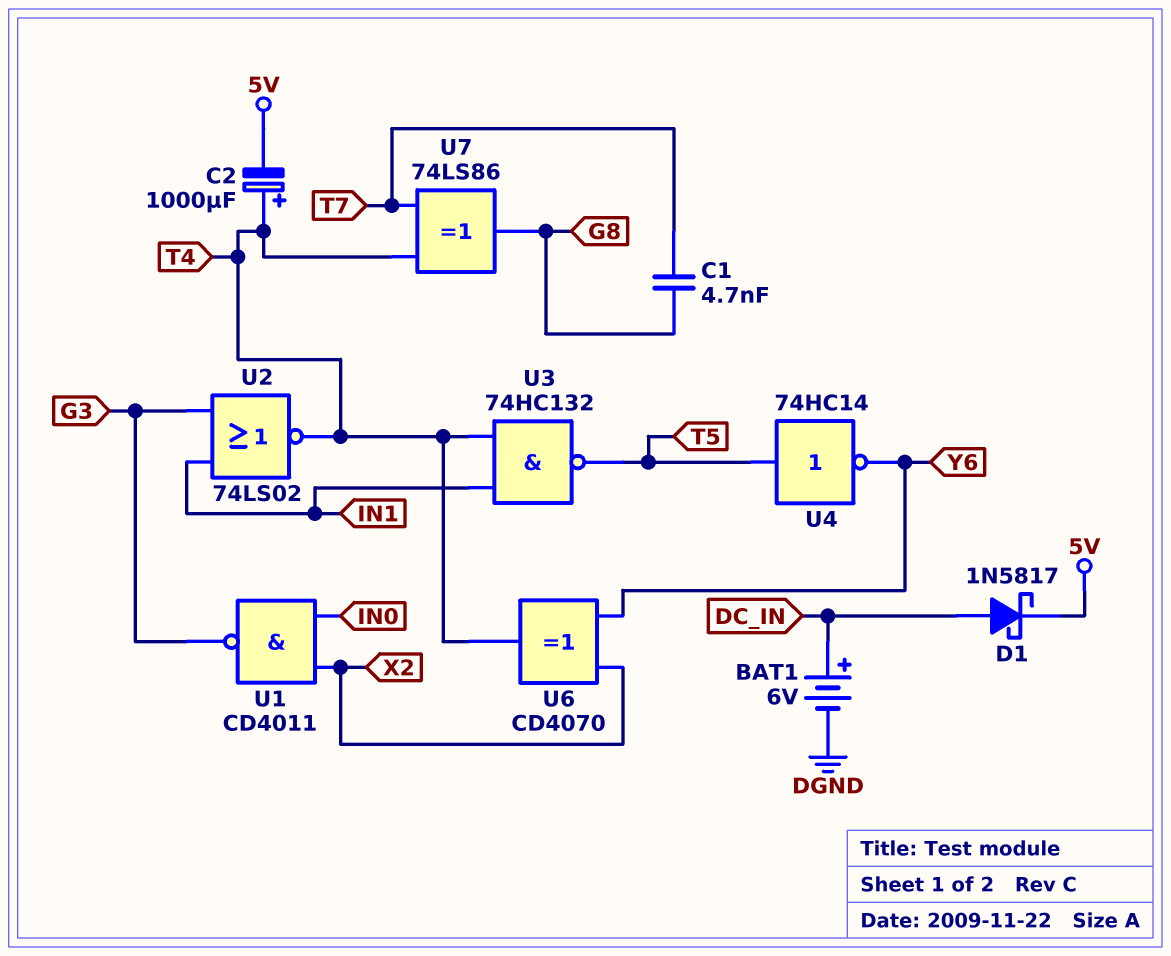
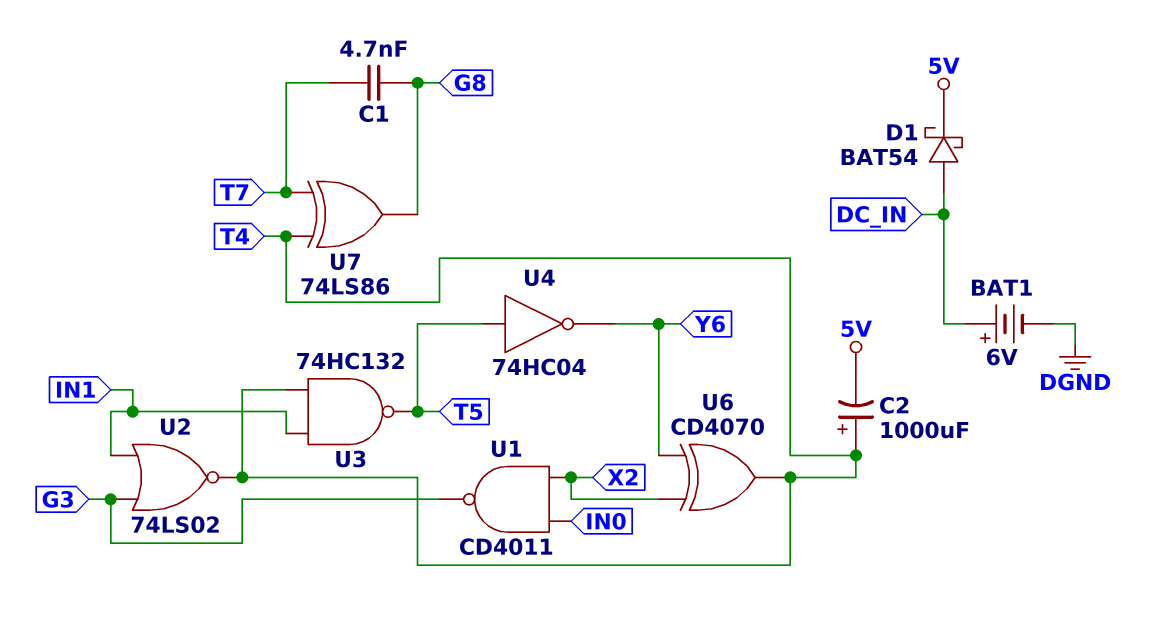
D1: schottky 1N5817 (A DC_IN, K 5V) -> schottky BAT54 (A DC_IN, K 5V)
U4: NOT 74HC14 (in T5, out Y6) -> NOT 74HC04 (in T5, out Y6)

